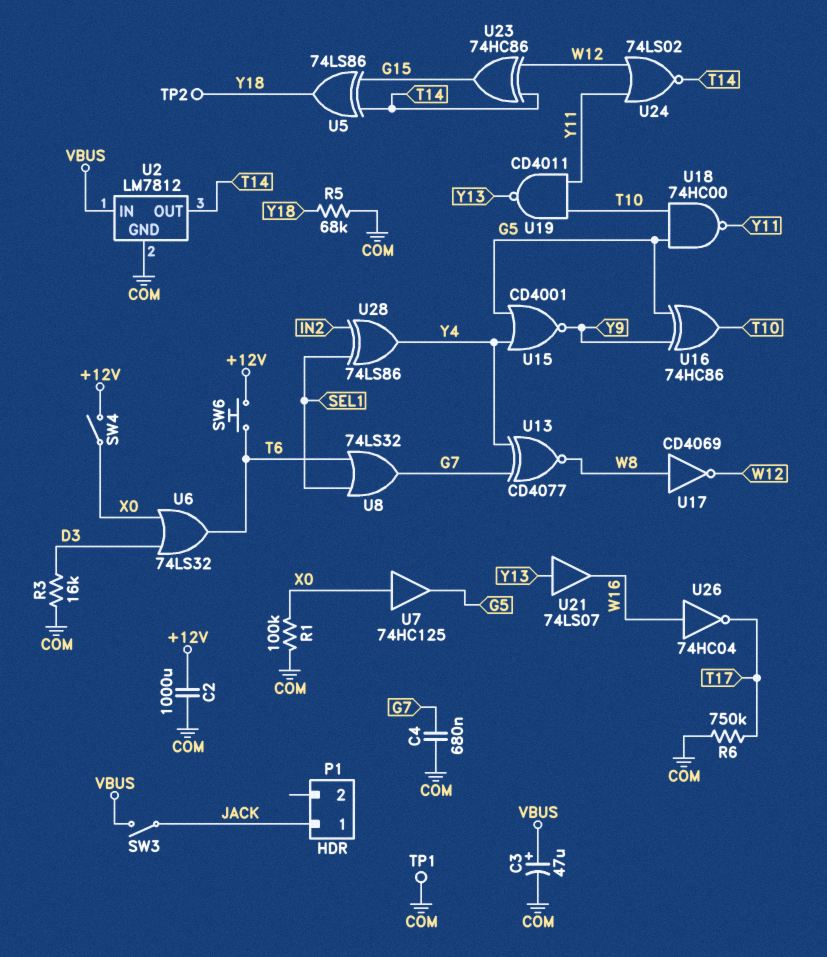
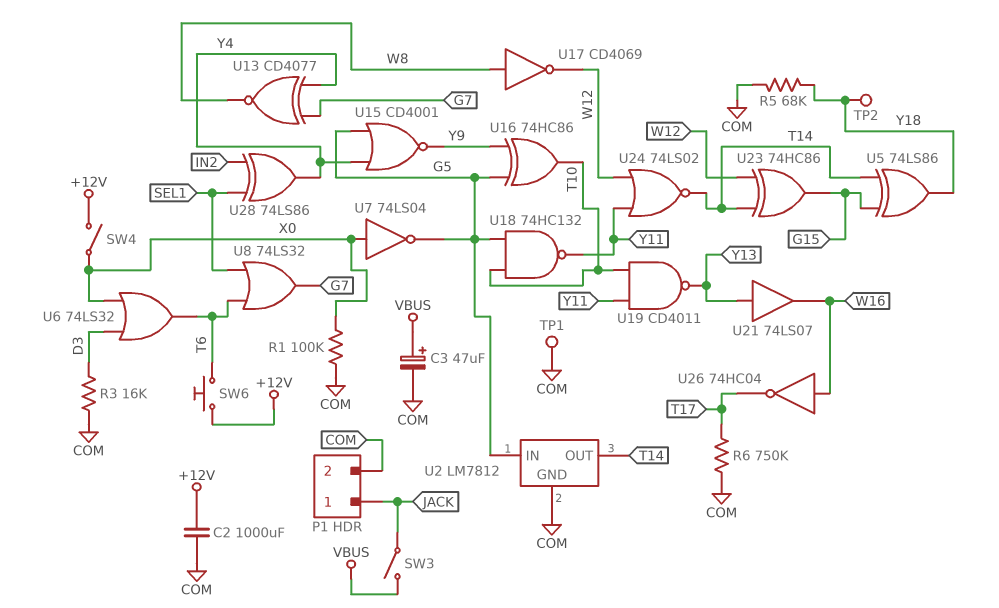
C4: 680nF (COM, G7) -> none
P1 pin 2: none -> COM
U2 pin IN: VBUS -> G5
U7: buffer 74HC125 (in X0, out G5) -> NOT 74LS04 (in X0, out G5)
U18: NAND 74HC00 (in G5, in T10, out Y11) -> NAND 74HC132 (in G5, in T10, out Y11)

